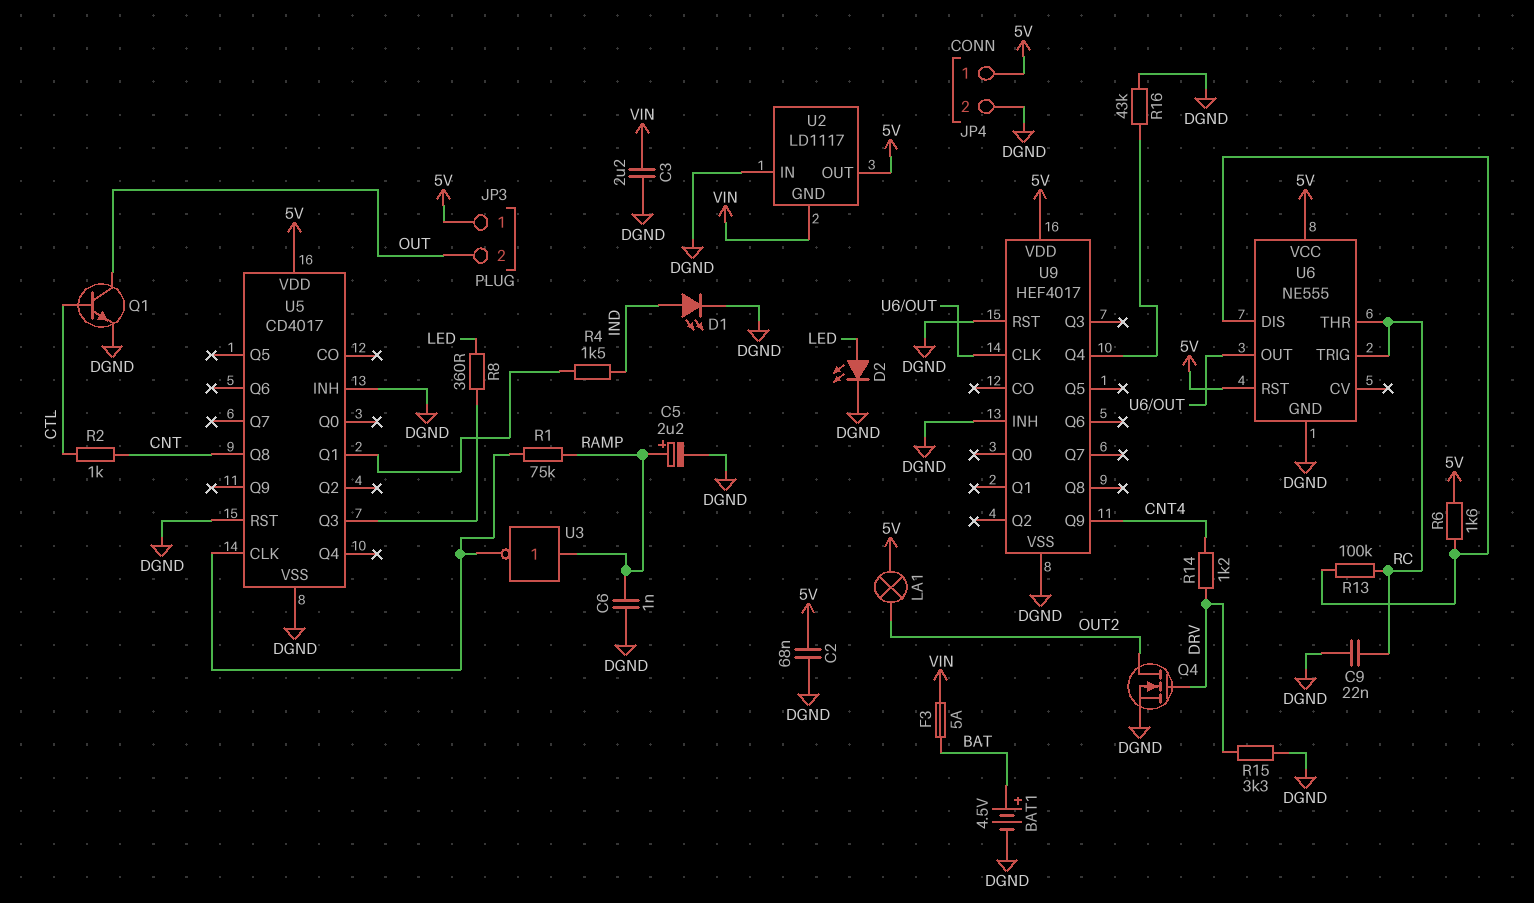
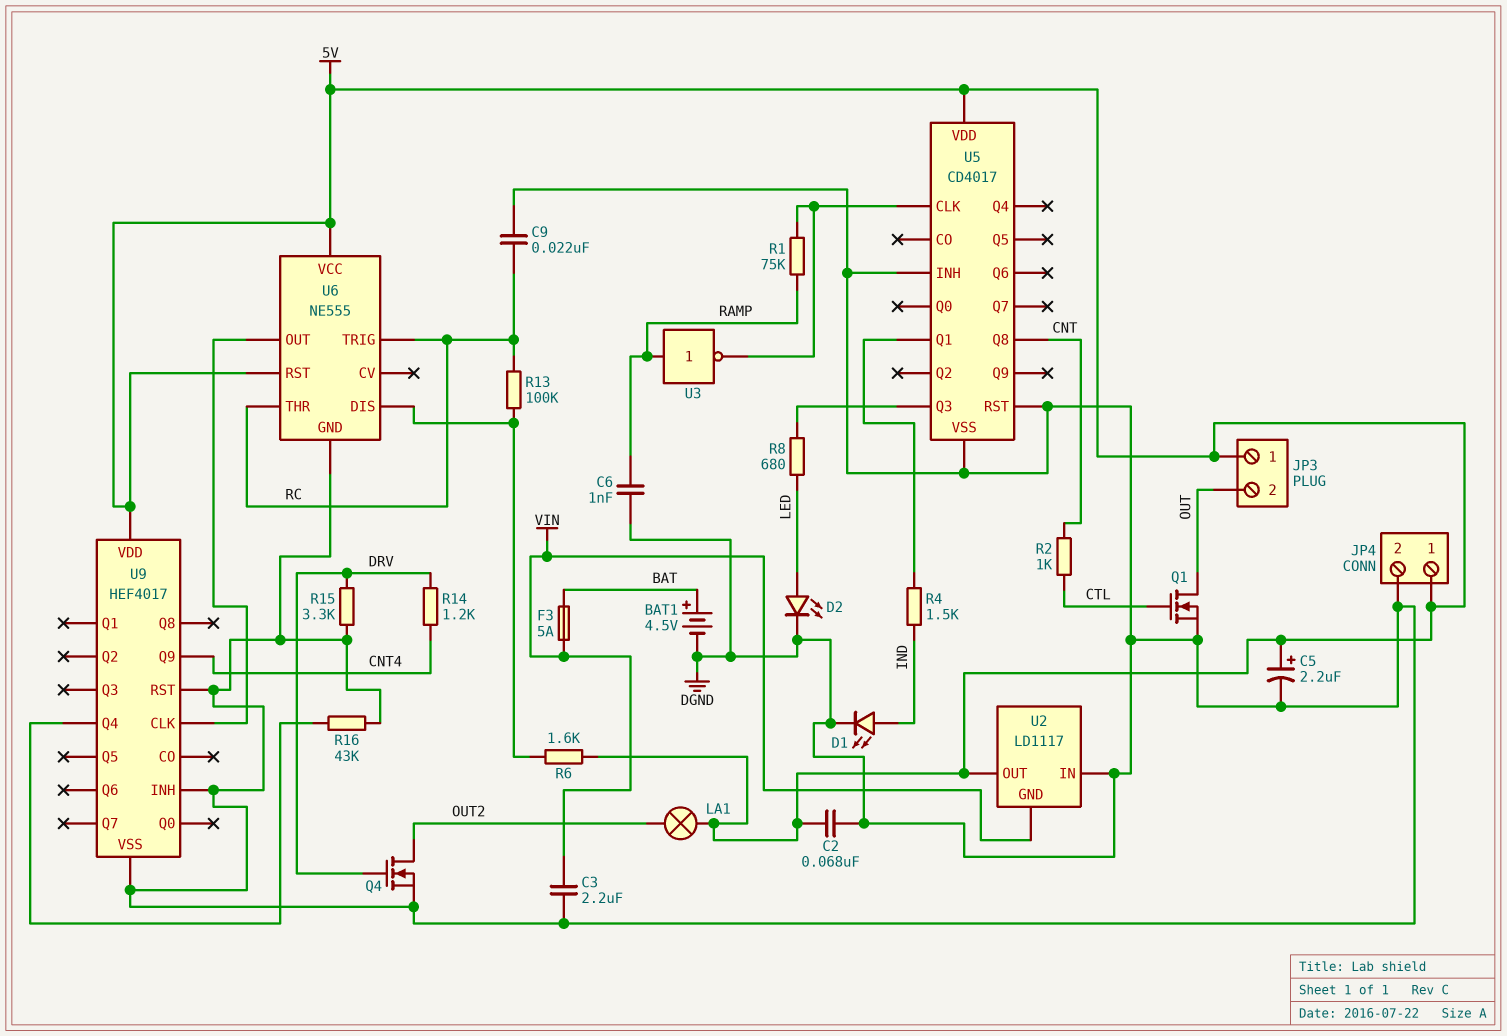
C5: 2.2uF (plus RAMP, minus DGND) -> 2.2uF (plus 5V, minus DGND)
Q1: NPN (B CTL, C OUT, E DGND) -> NMOS (G CTL, D OUT, S DGND)
R8: 360 (LED, U5/Q3) -> 680 (LED, U5/Q3)

